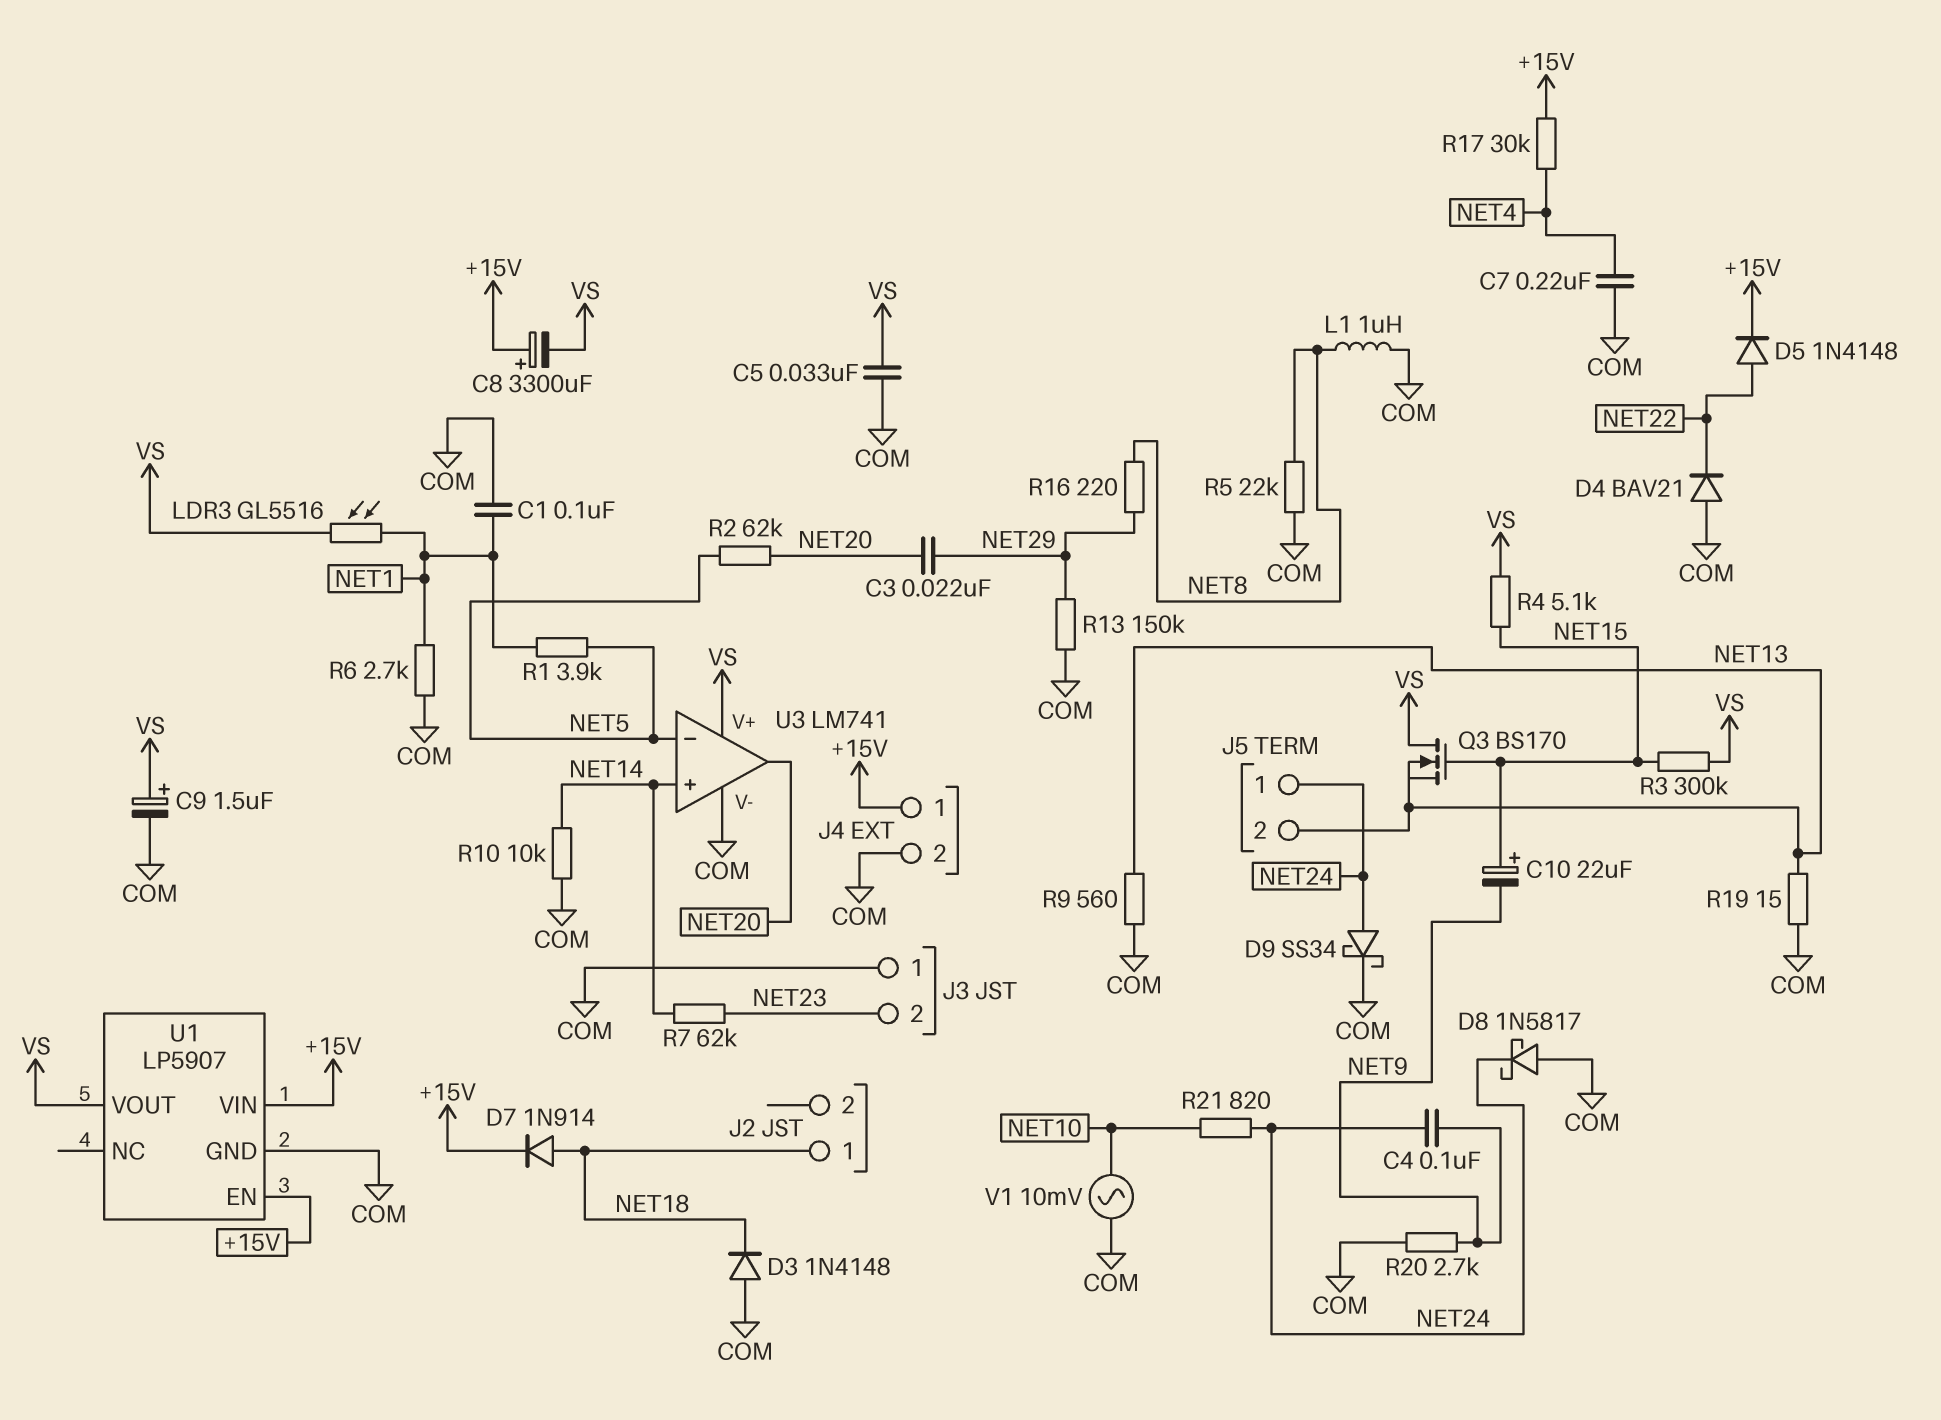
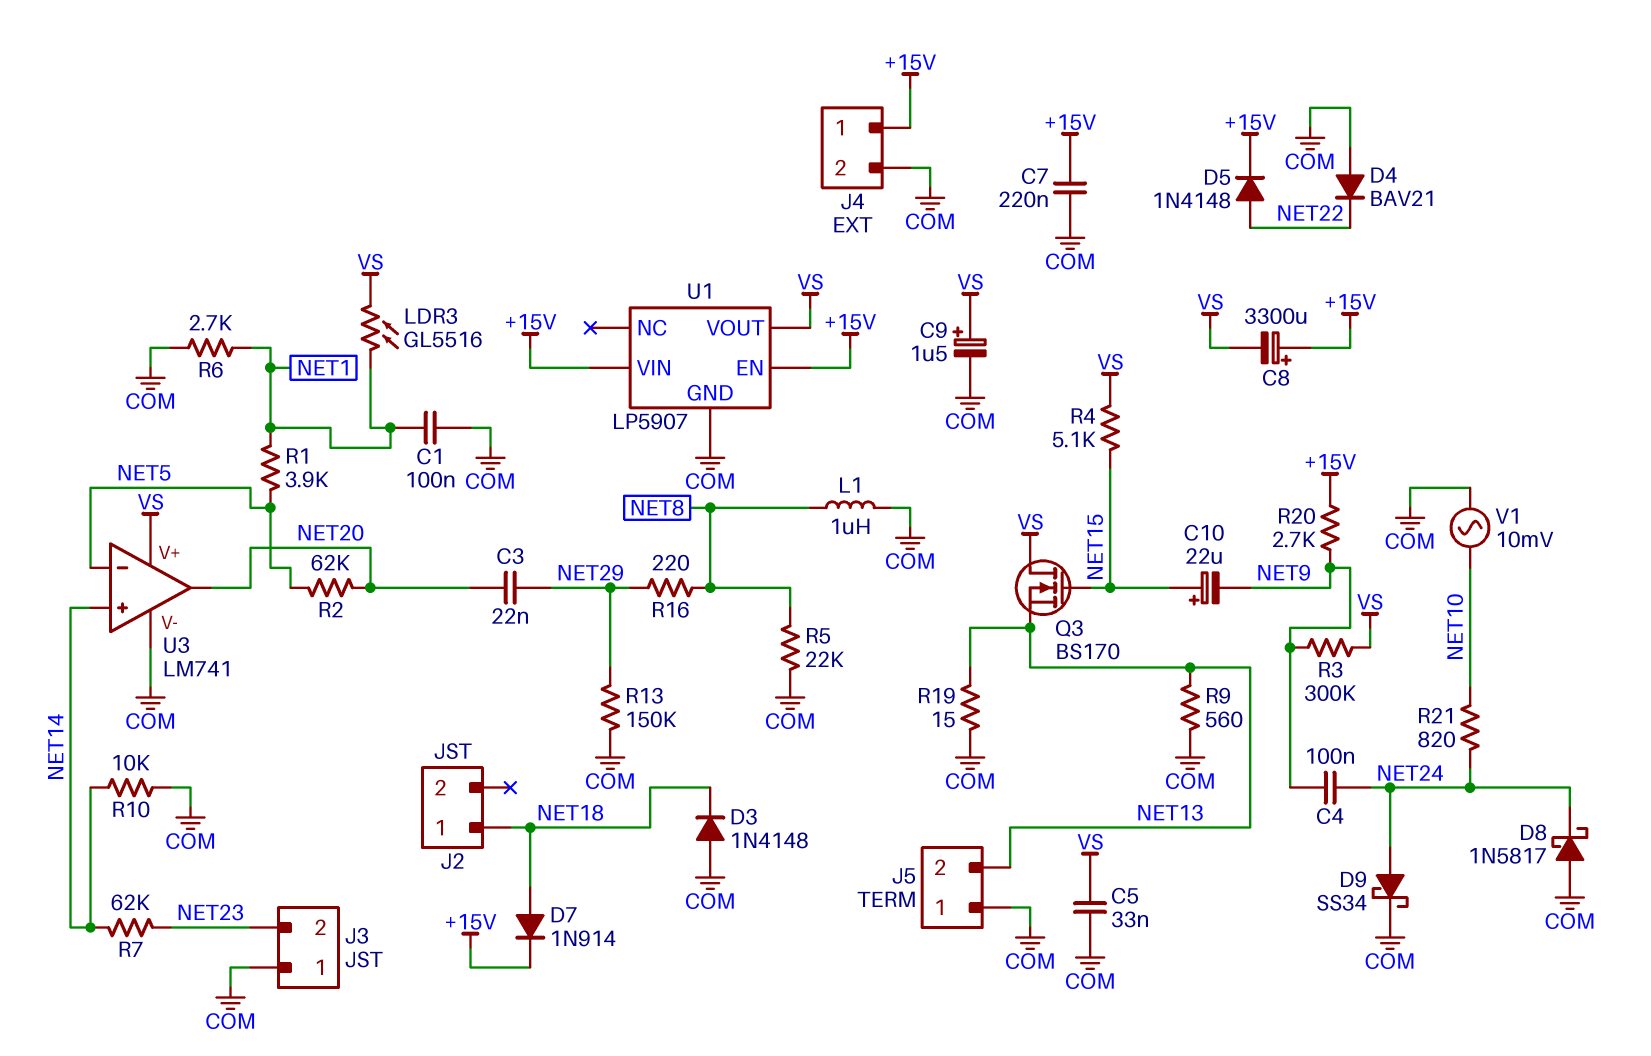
C7: 220nF (COM, NET4) -> 220nF (+15V, COM)
J5 pin 1: NET24 -> COM
R3: 300k (NET15, VS) -> 300k (NET9, VS)
R17: 30k (+15V, NET4) -> none
R20: 2.7k (COM, NET9) -> 2.7k (+15V, NET9)

